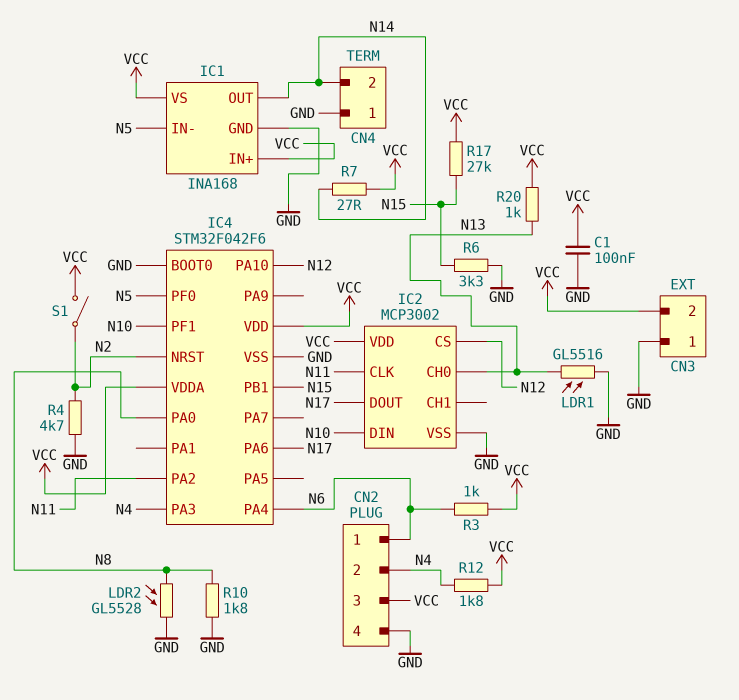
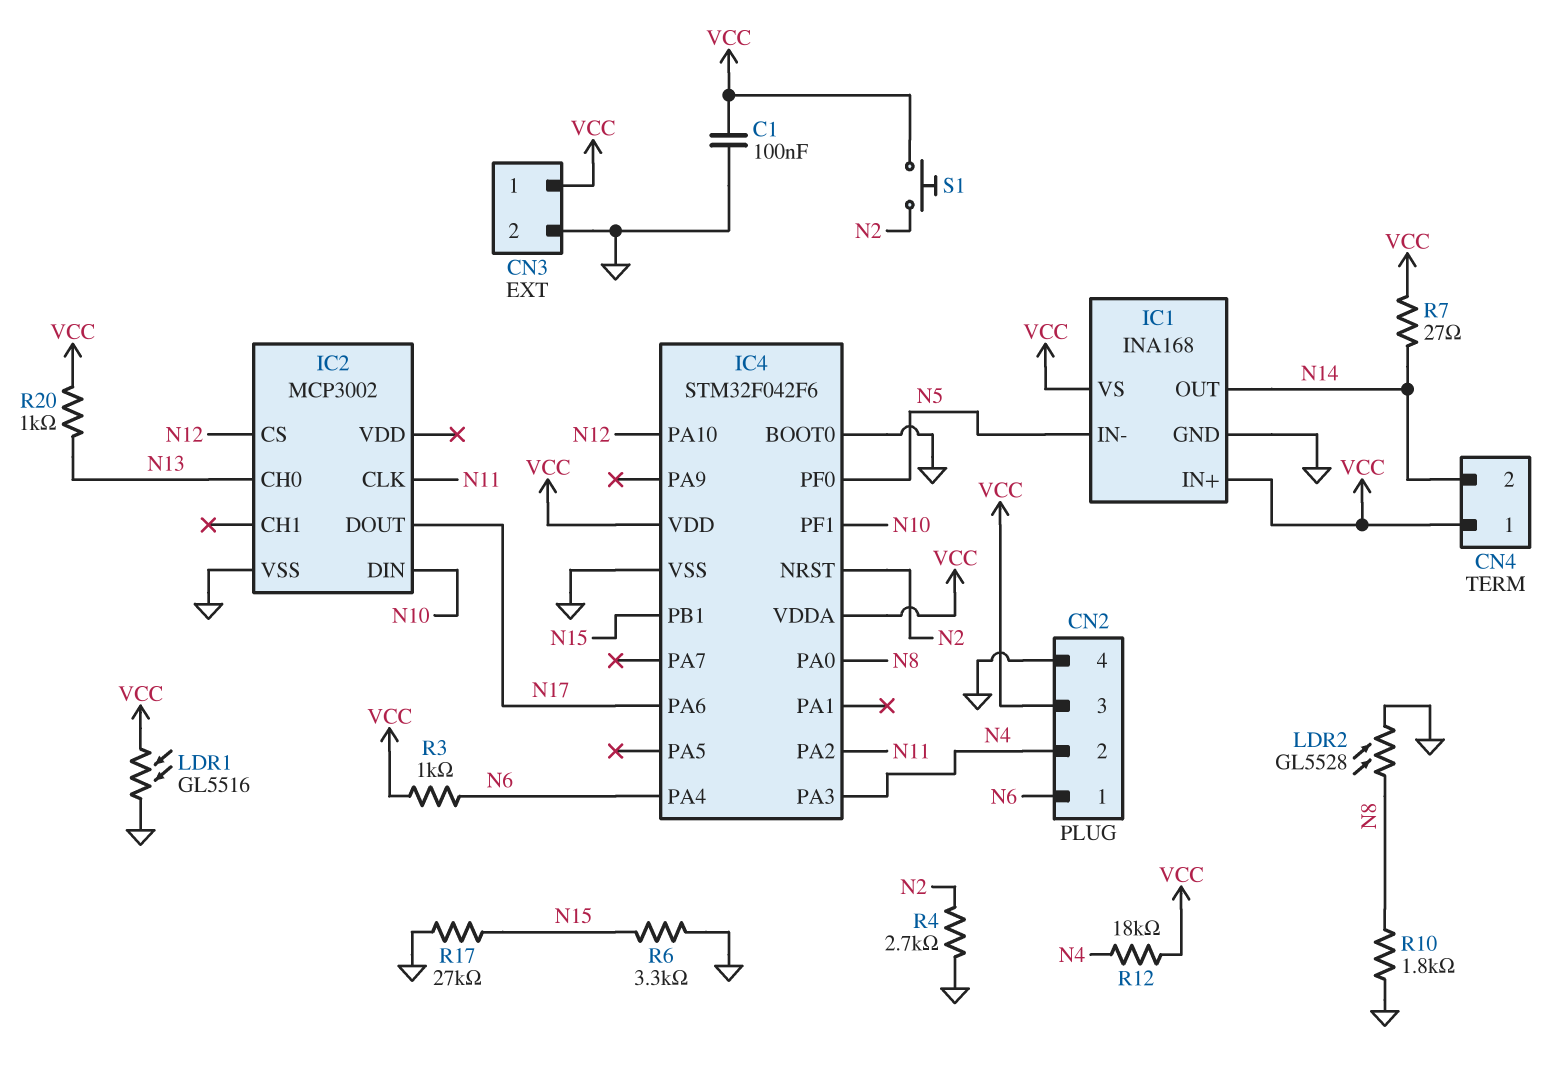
CN3 pin 1: GND -> VCC
CN3 pin 2: VCC -> GND
CN4 pin 1: GND -> VCC
IC2 pin VDD: VCC -> none
LDR1: GL5516 (GND, N13) -> GL5516 (GND, VCC)
R4: 4.7k (GND, N2) -> 2.7k (GND, N2)
R12: 1.8k (N4, VCC) -> 18k (N4, VCC)
R17: 27k (N15, VCC) -> 27k (GND, N15)
S1: switch (N2, VCC) -> button (N2, VCC)

